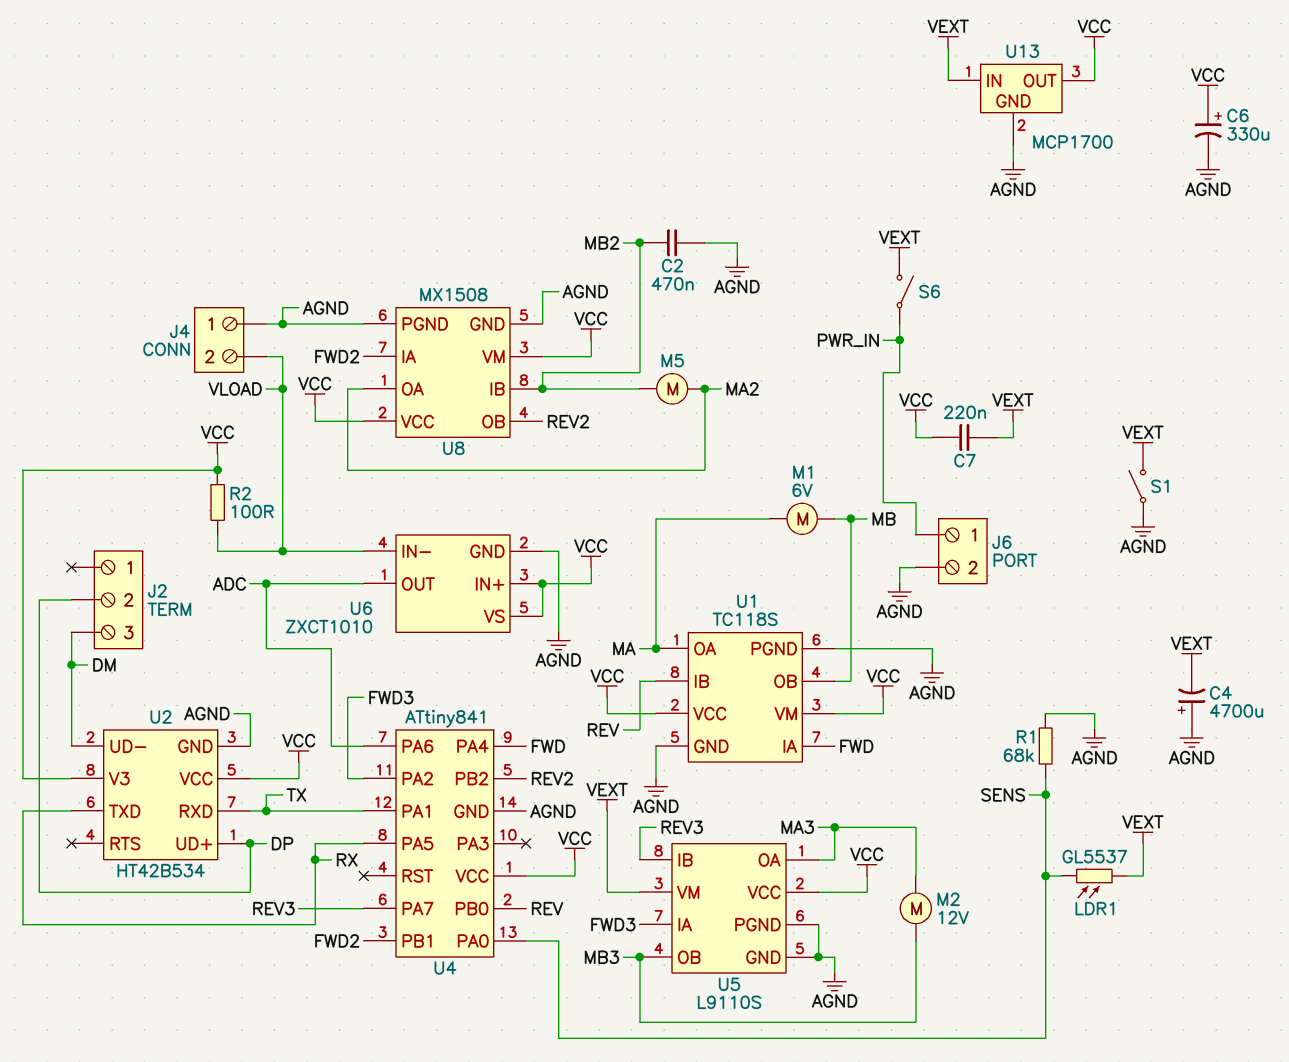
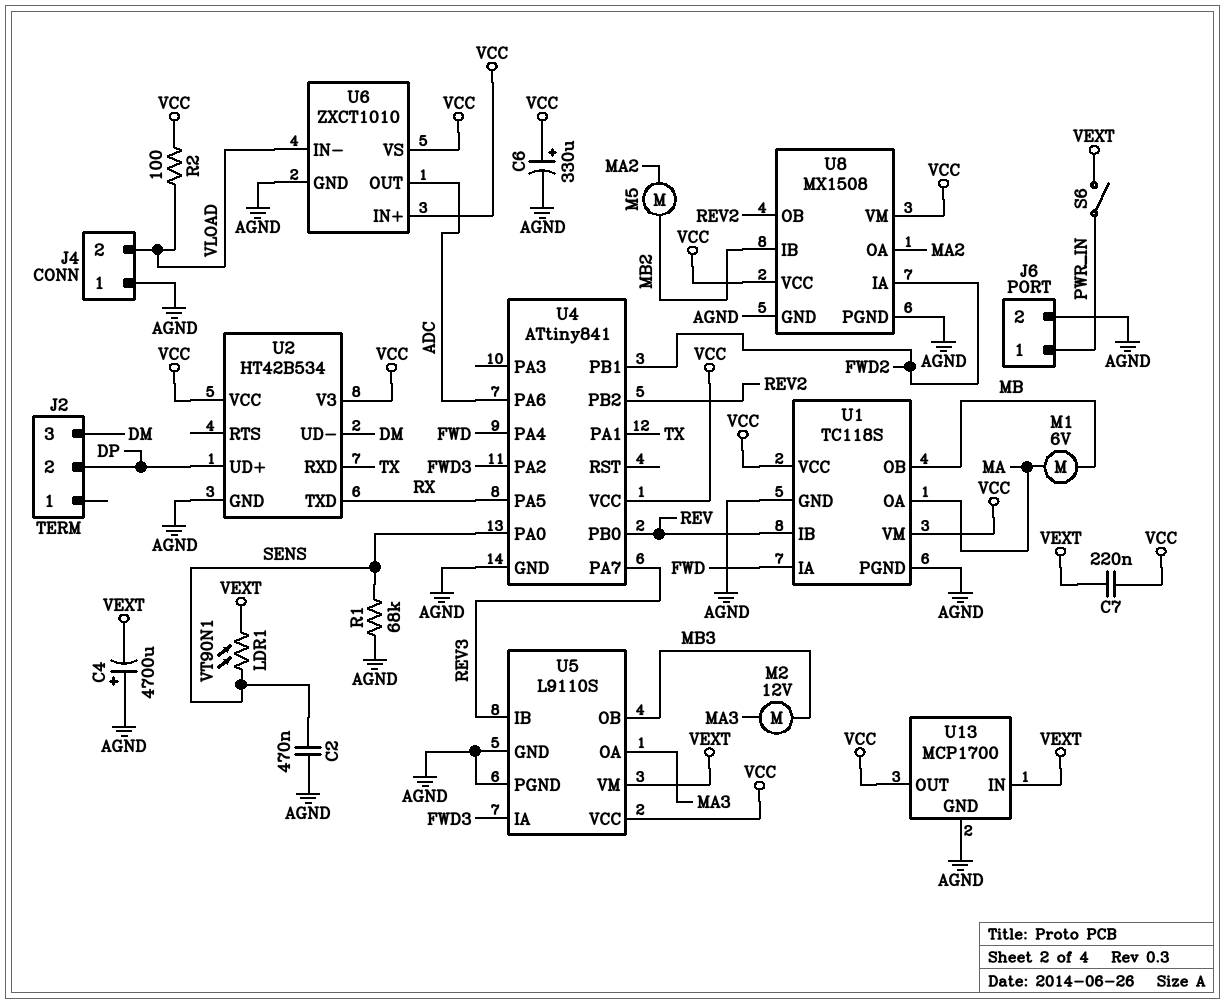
C2: 470nF (AGND, MB2) -> 470nF (AGND, SENS)
LDR1: GL5537 (SENS, VEXT) -> VT90N1 (SENS, VEXT)
S1: switch (AGND, VEXT) -> none

